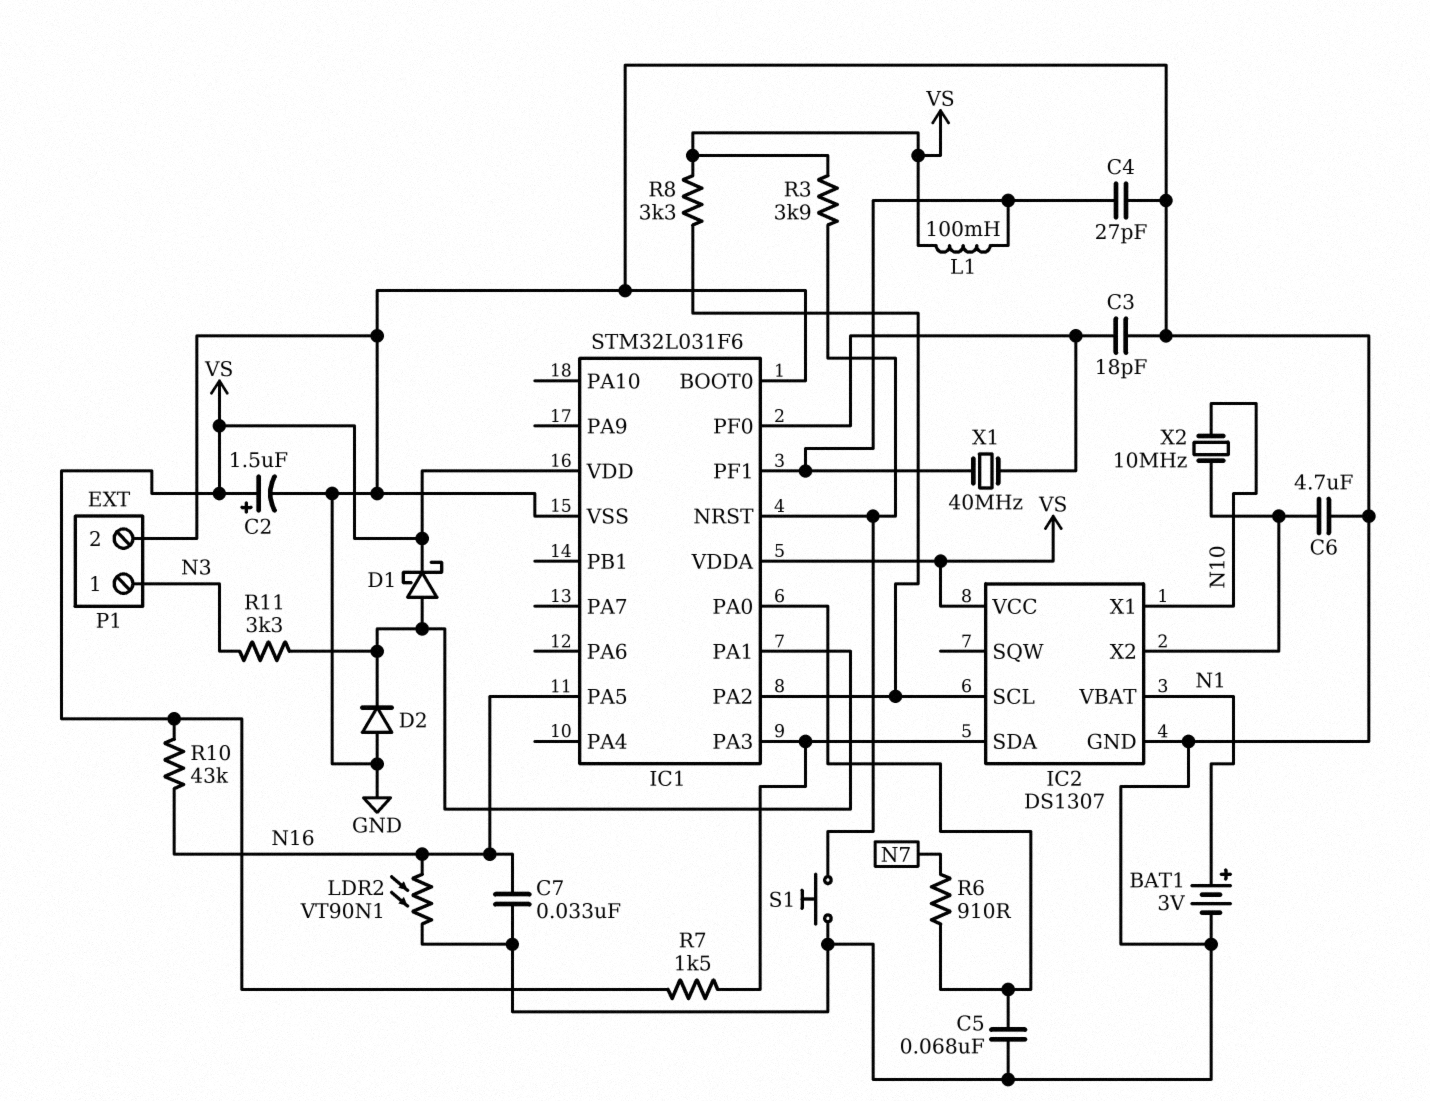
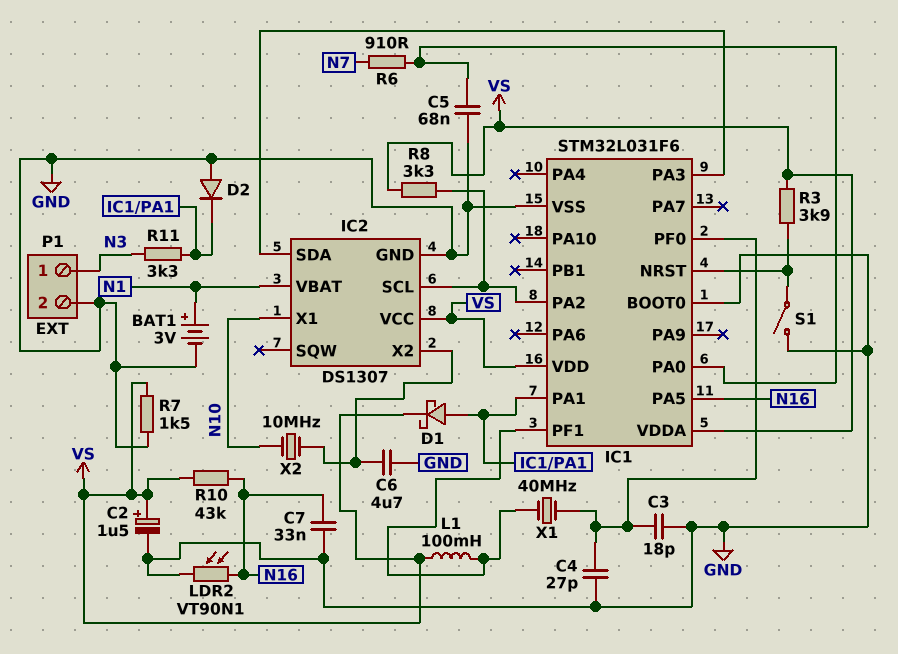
C4: 27pF (GND, IC1/PF1) -> 27pF (GND, IC1/PF0)
R7: 1.5k (IC1/PA3, VS) -> 1.5k (GND, VS)
S1: button (GND, IC1/NRST) -> switch (GND, IC1/NRST)

